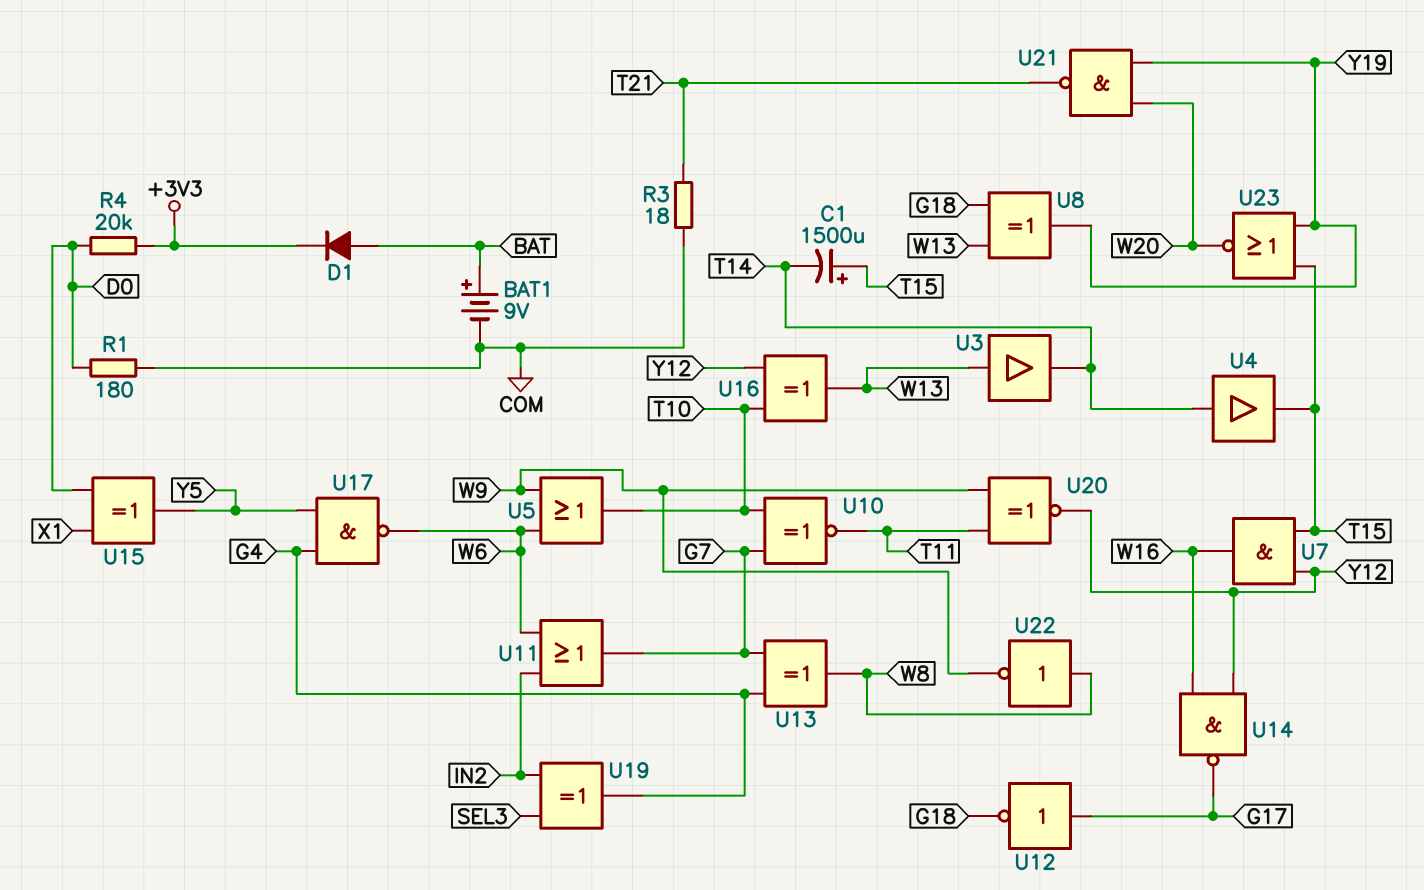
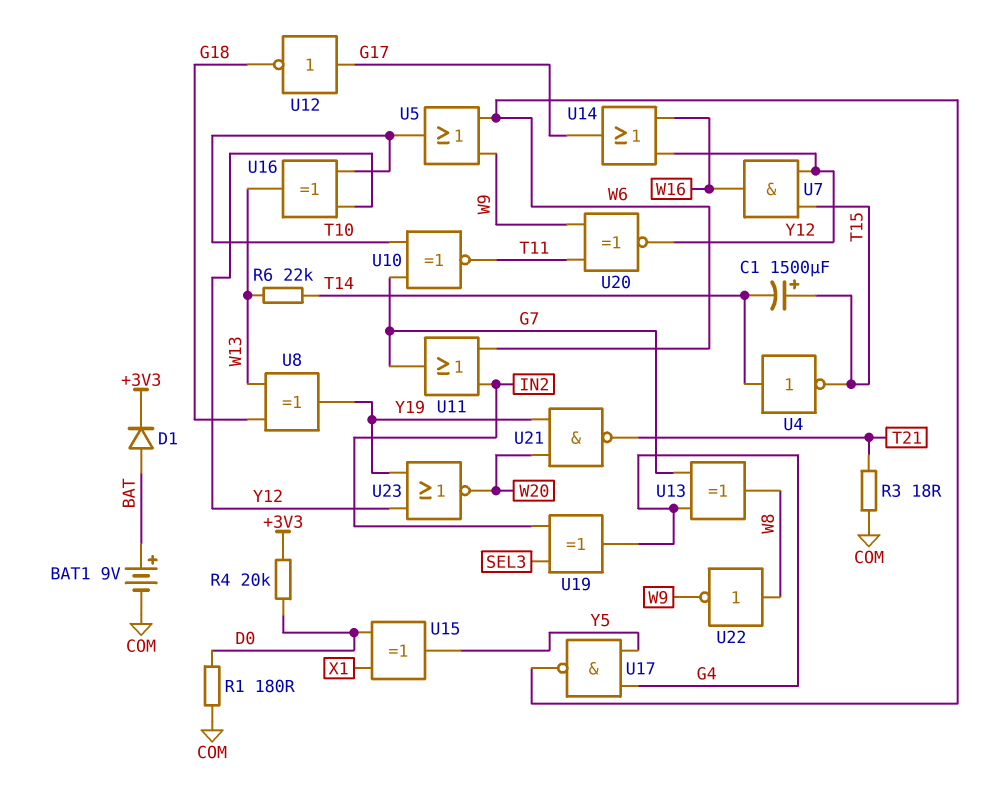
R6: none -> 22k (T14, W13)
U3: buffer (in W13, out T14) -> none
U4: buffer (in T14, out T15) -> NOT (in T14, out T15)
U14: NAND (in W16, in Y12, out G17) -> OR (in W16, in Y12, out G17)
U23: NOR (in T15, in Y19, out W20) -> NOR (in Y12, in Y19, out W20)

